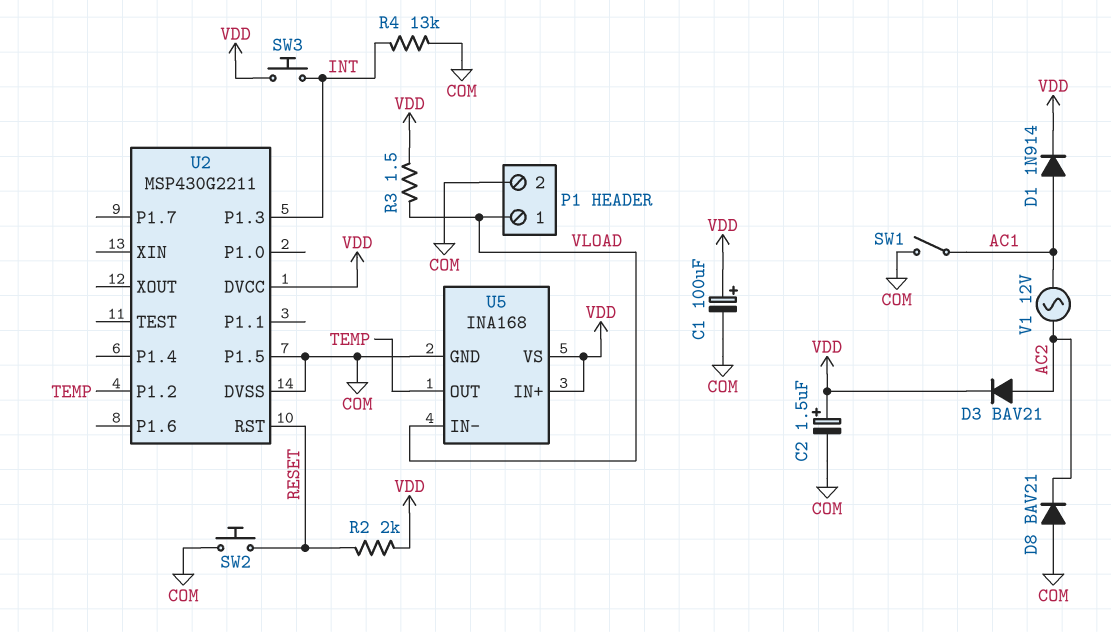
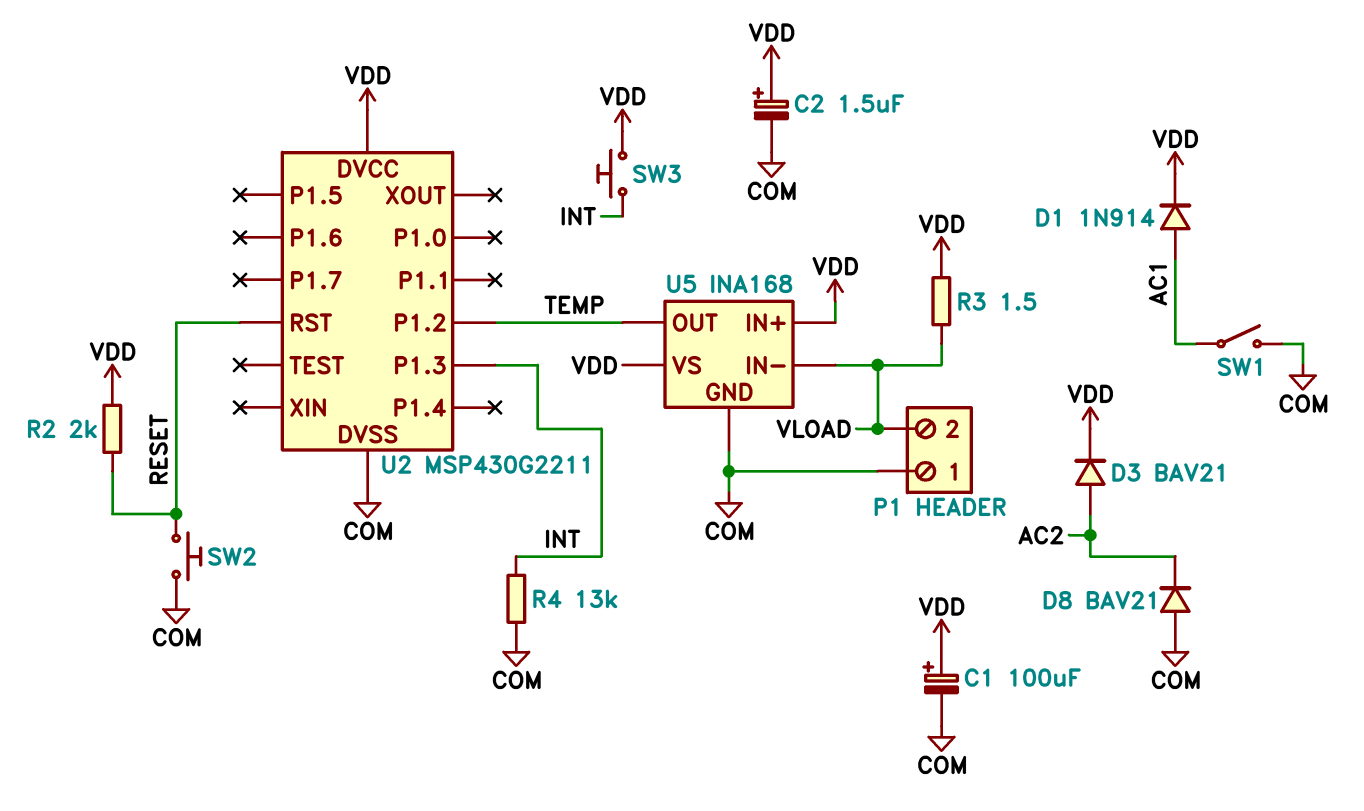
P1 pin 1: VLOAD -> COM
P1 pin 2: COM -> VLOAD
U2 pin P1.5: COM -> none
V1: AC 12V (AC1, AC2) -> none

